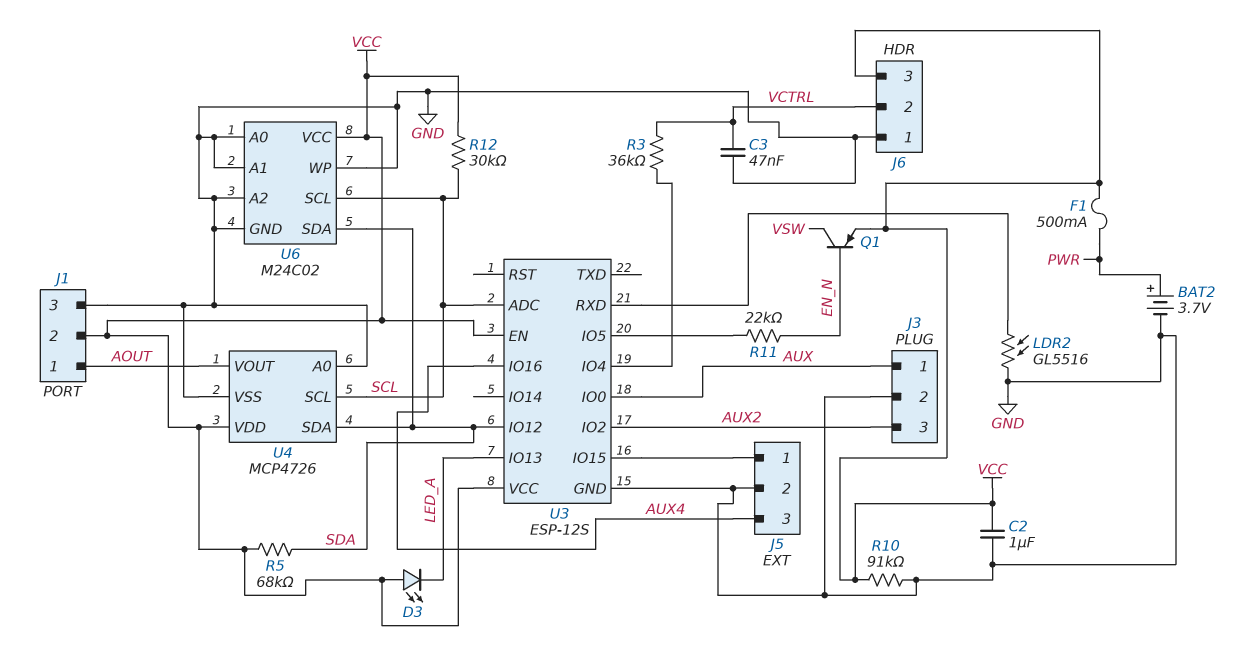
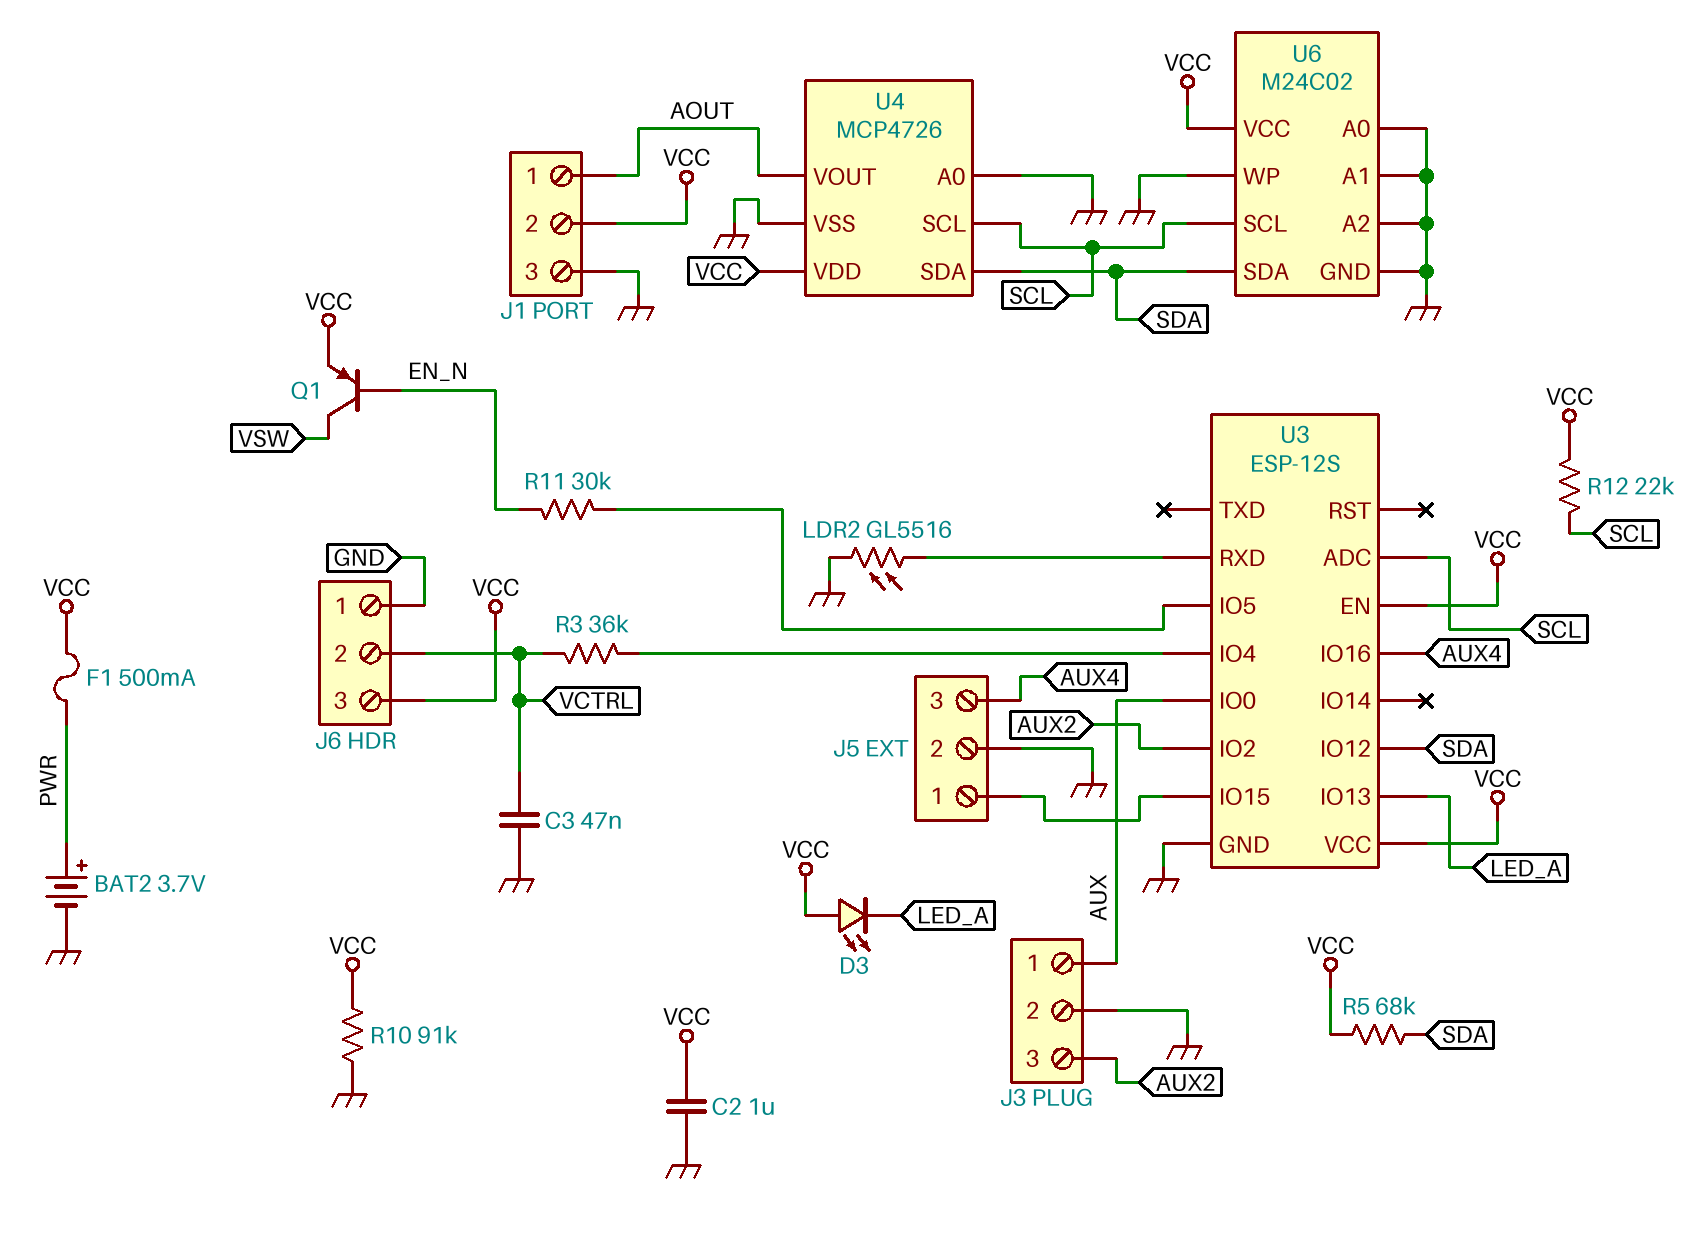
R11: 22k (EN_N, U3/IO5) -> 30k (EN_N, U3/IO5)
R12: 30k (SCL, VCC) -> 22k (SCL, VCC)

